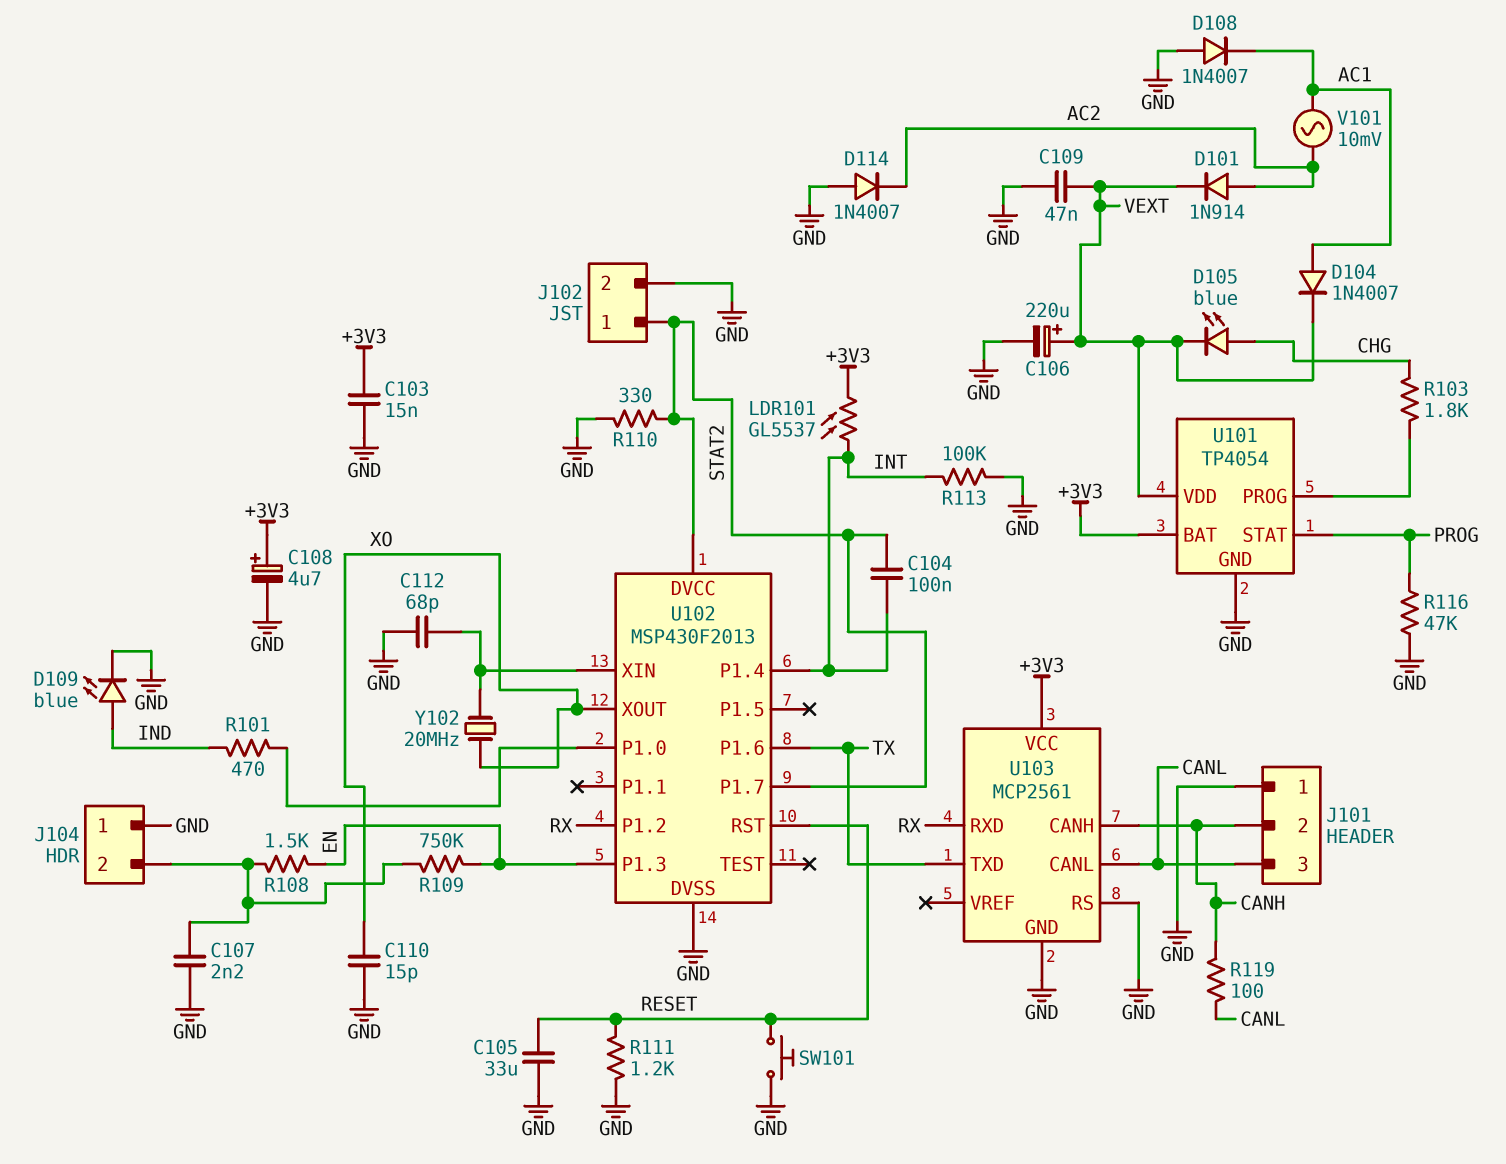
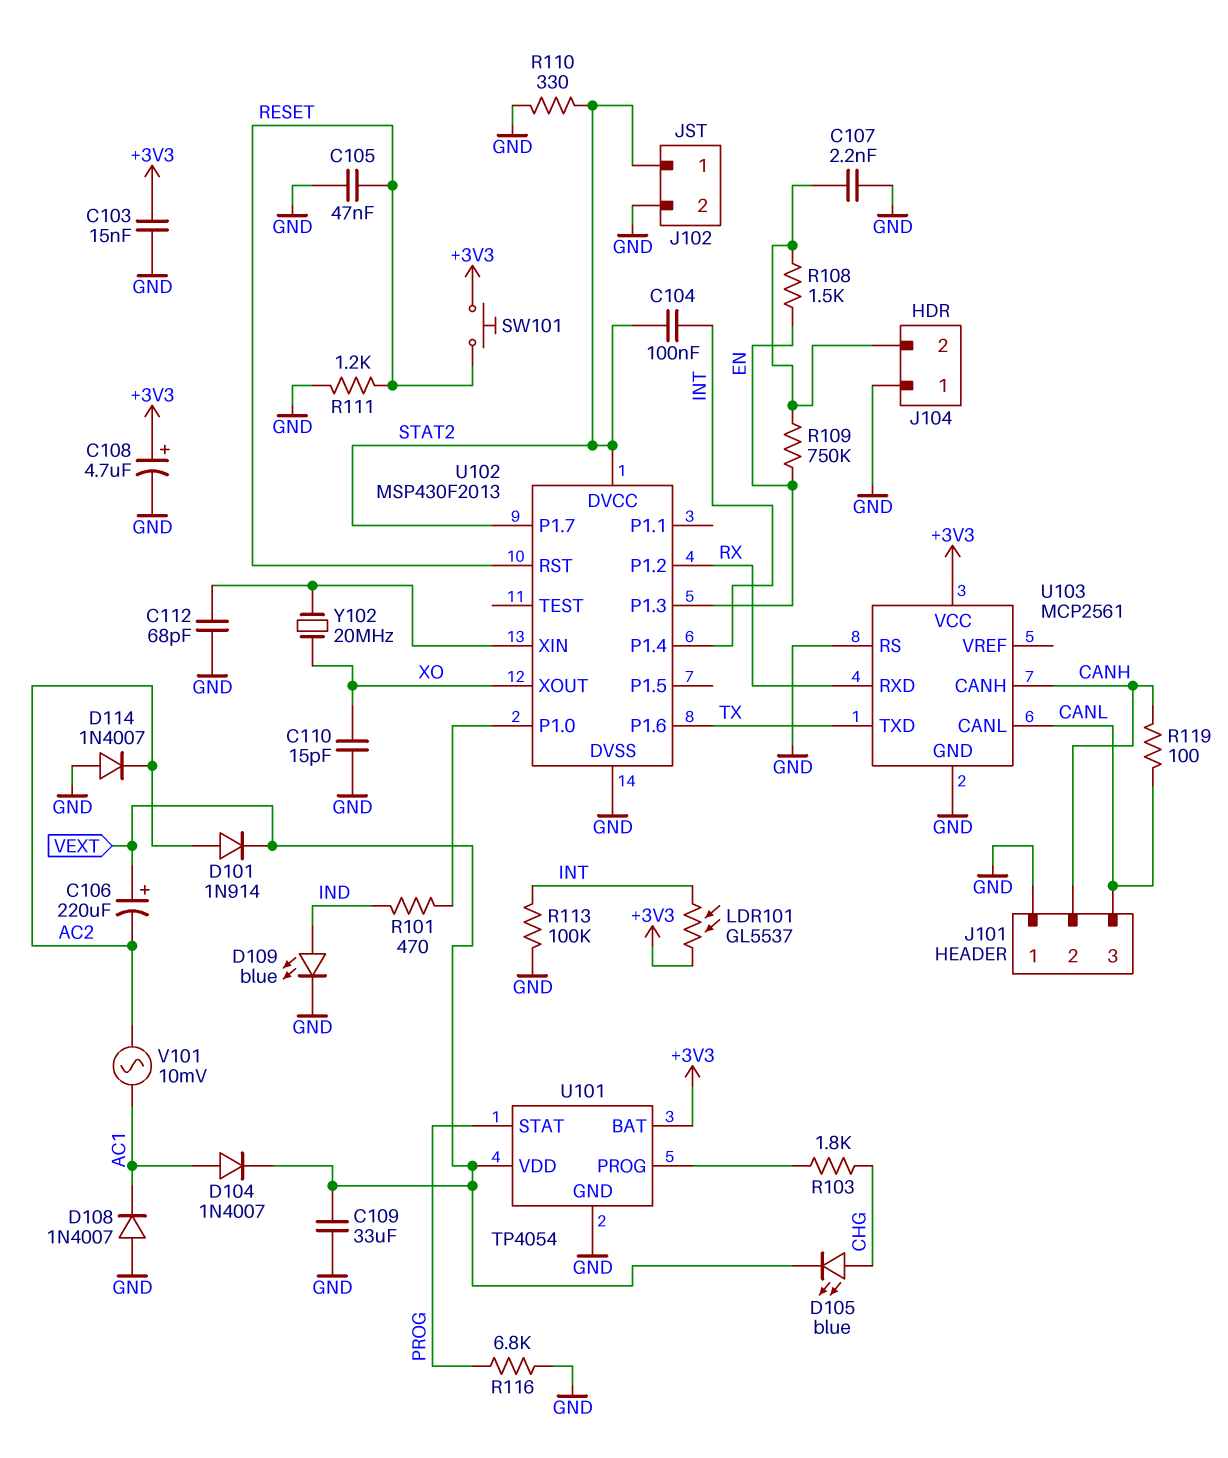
C105: 33uF (GND, RESET) -> 47nF (GND, RESET)
C106: 220uF (plus VEXT, minus GND) -> 220uF (plus VEXT, minus AC2)
C109: 47nF (GND, VEXT) -> 33uF (GND, VEXT)
R116: 47k (GND, PROG) -> 6.8k (GND, PROG)
SW101: button (GND, RESET) -> button (+3V3, RESET)

